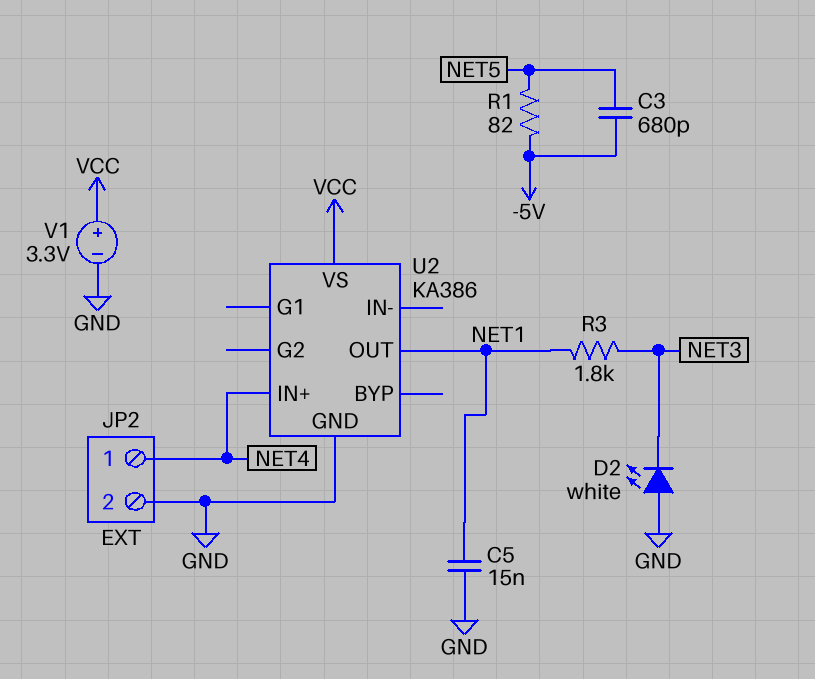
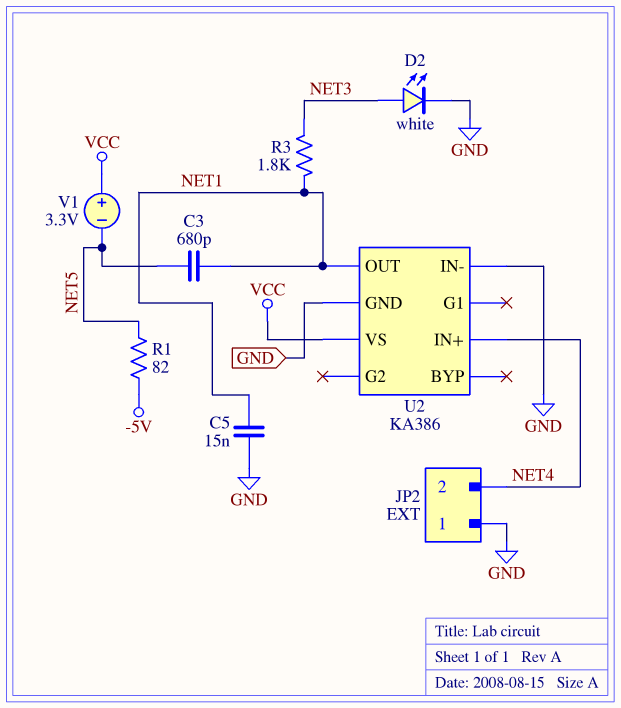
C3: 680pF (-5V, NET5) -> 680pF (NET1, NET5)
D2: LED white (A GND, K NET3) -> LED white (A NET3, K GND)
JP2 pin 1: NET4 -> GND
JP2 pin 2: GND -> NET4
U2 pin IN-: none -> GND
V1: 3.3V (plus VCC, minus GND) -> 3.3V (plus VCC, minus NET5)

